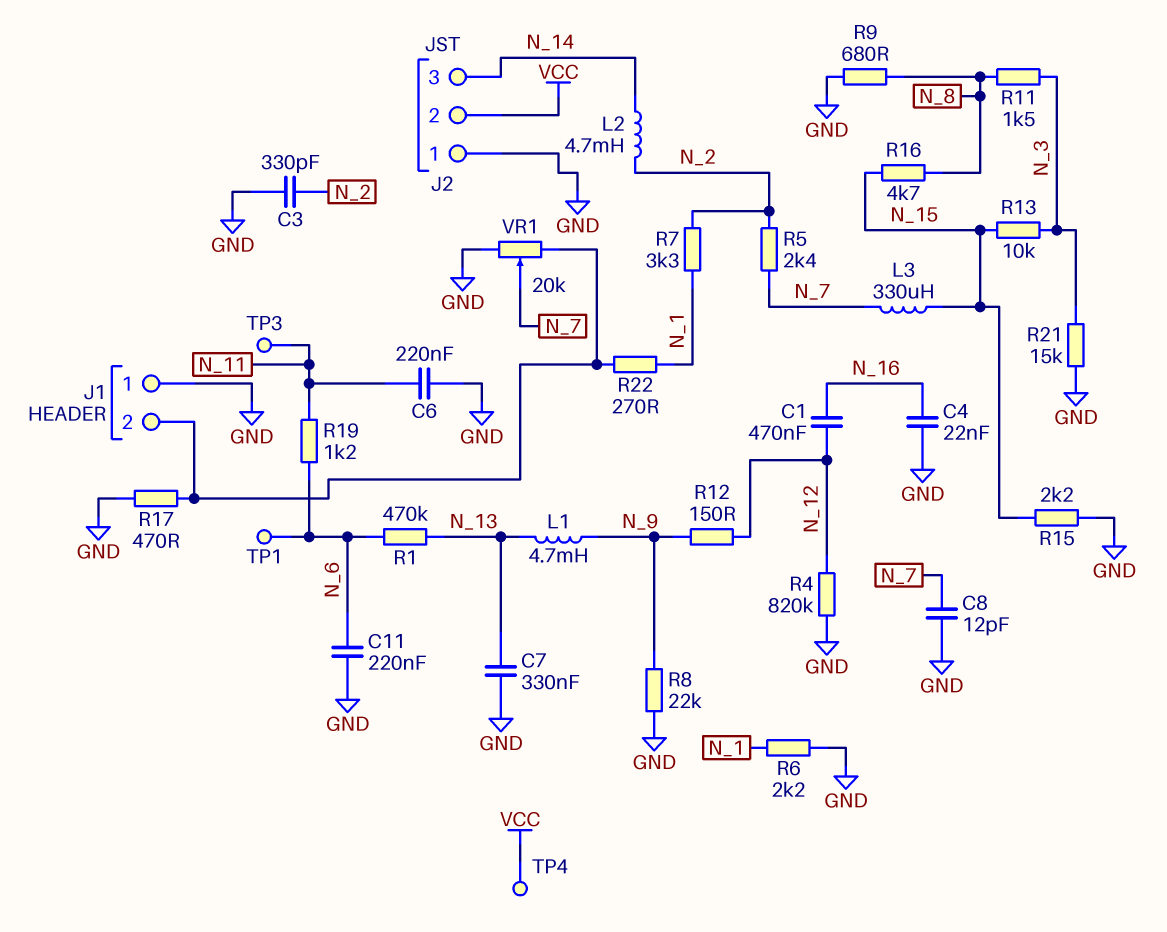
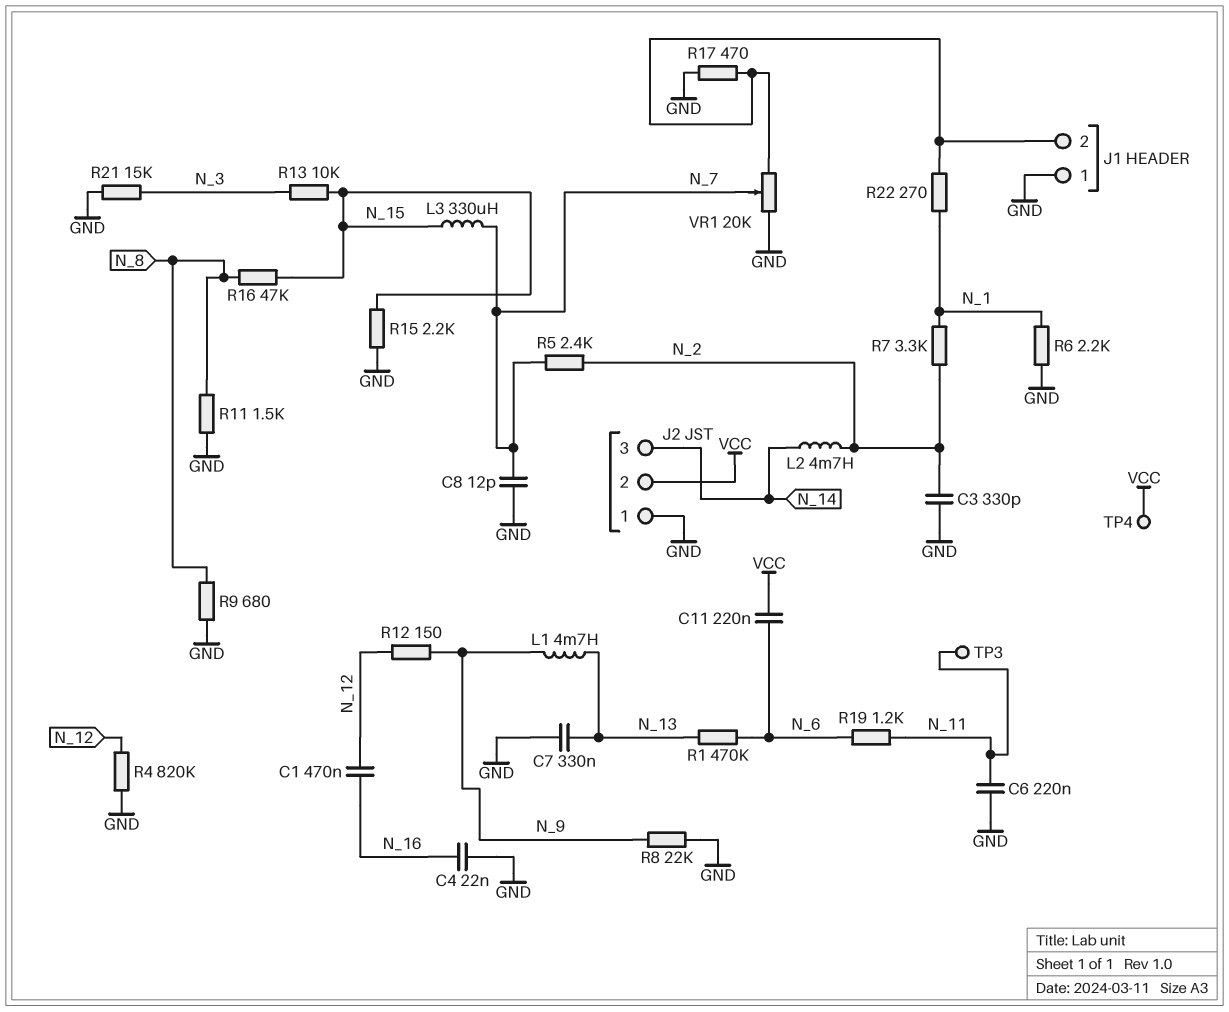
C11: 220nF (GND, N_6) -> 220nF (N_6, VCC)
R11: 1.5k (N_3, N_8) -> 1.5k (GND, N_8)
R16: 4.7k (N_8, N_15) -> 47k (N_8, N_15)
TP1: test point (N_6) -> none

